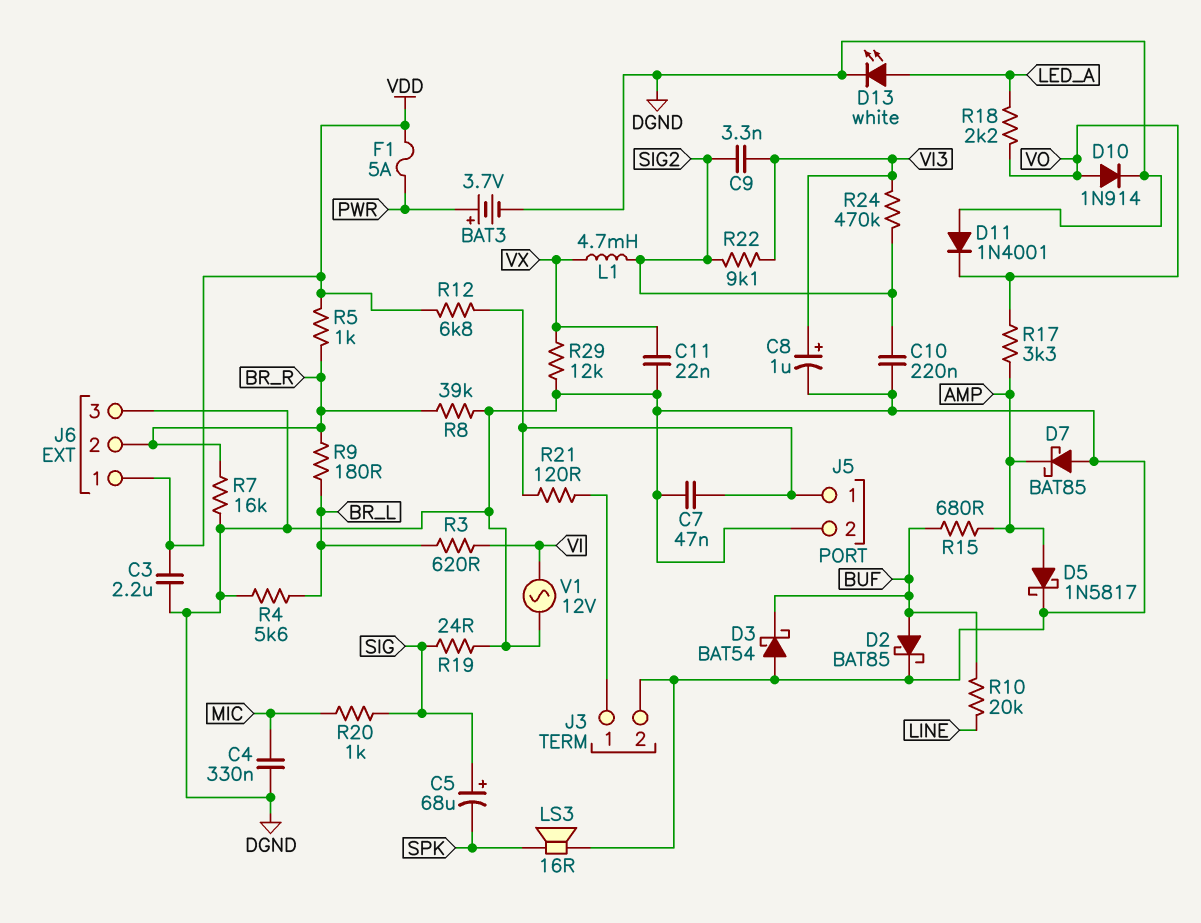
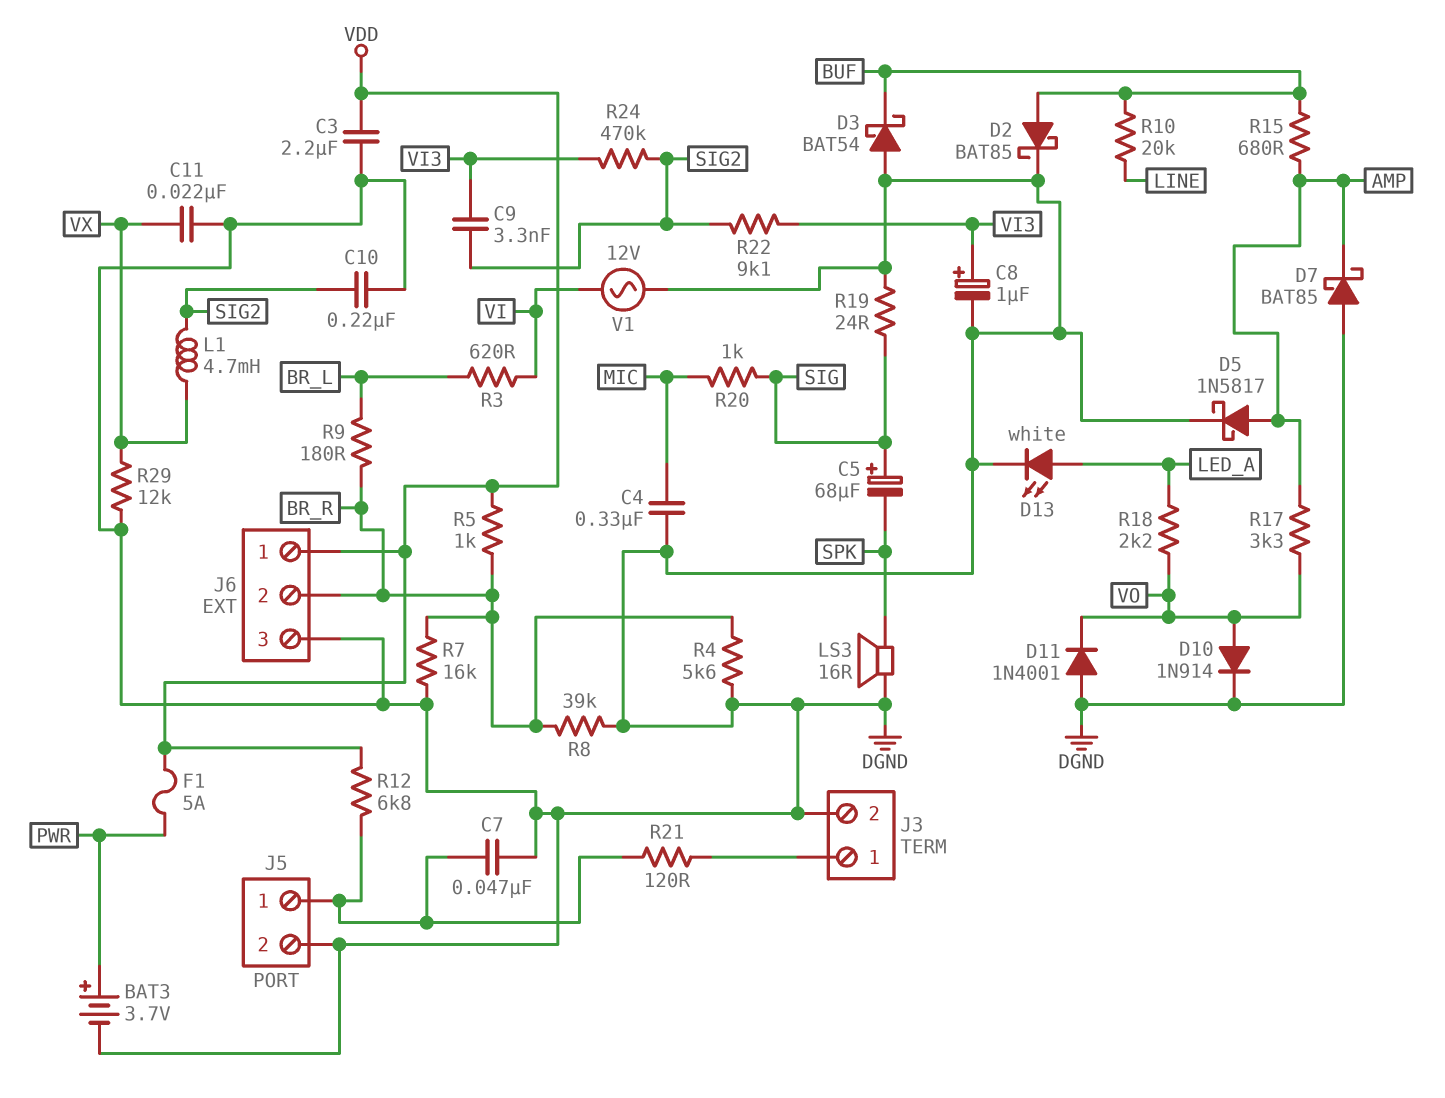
R4: 5.6k (BR_L, DGND) -> 5.6k (BR_R, DGND)

